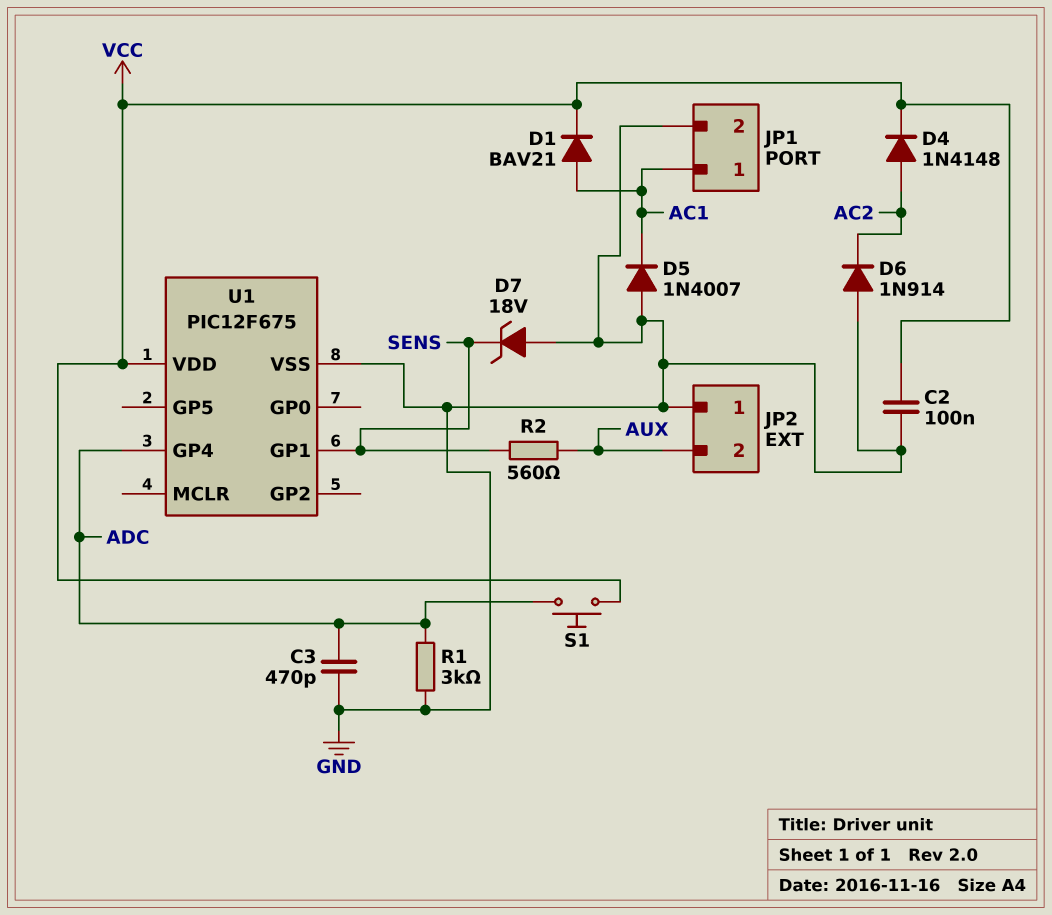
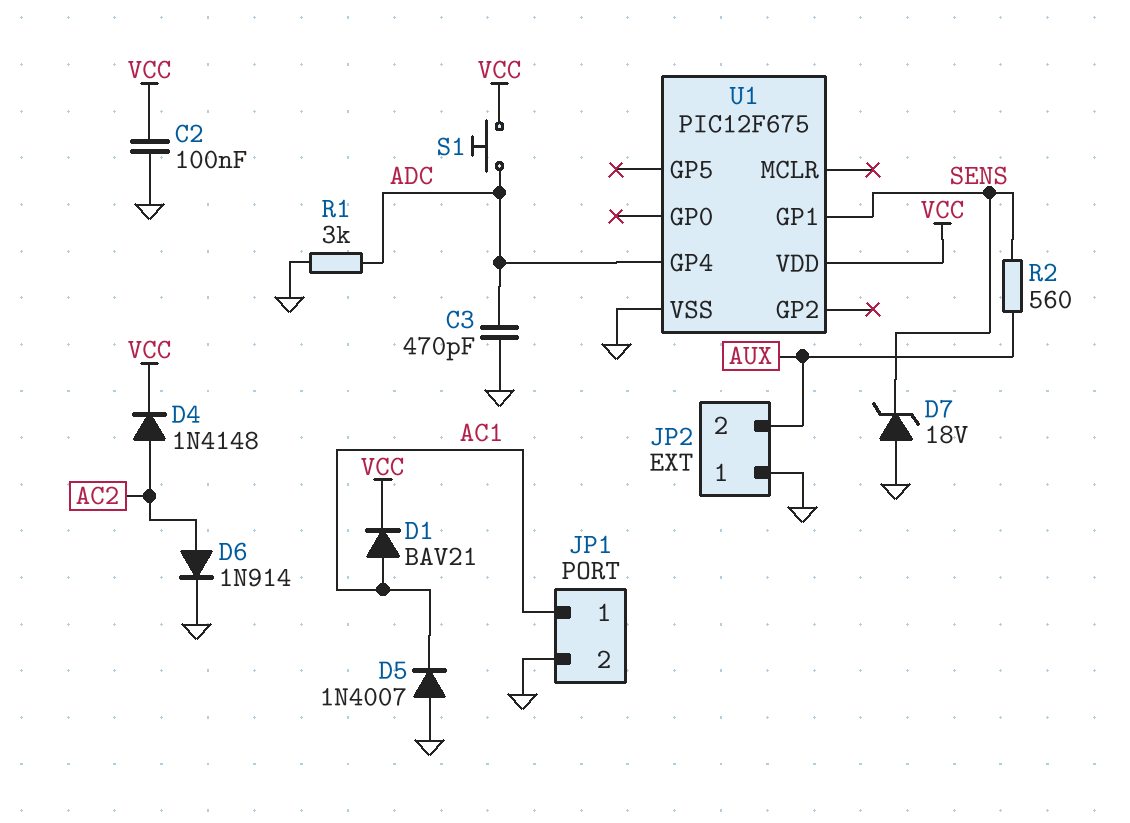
D6: diode 1N914 (A GND, K AC2) -> diode 1N914 (A AC2, K GND)

